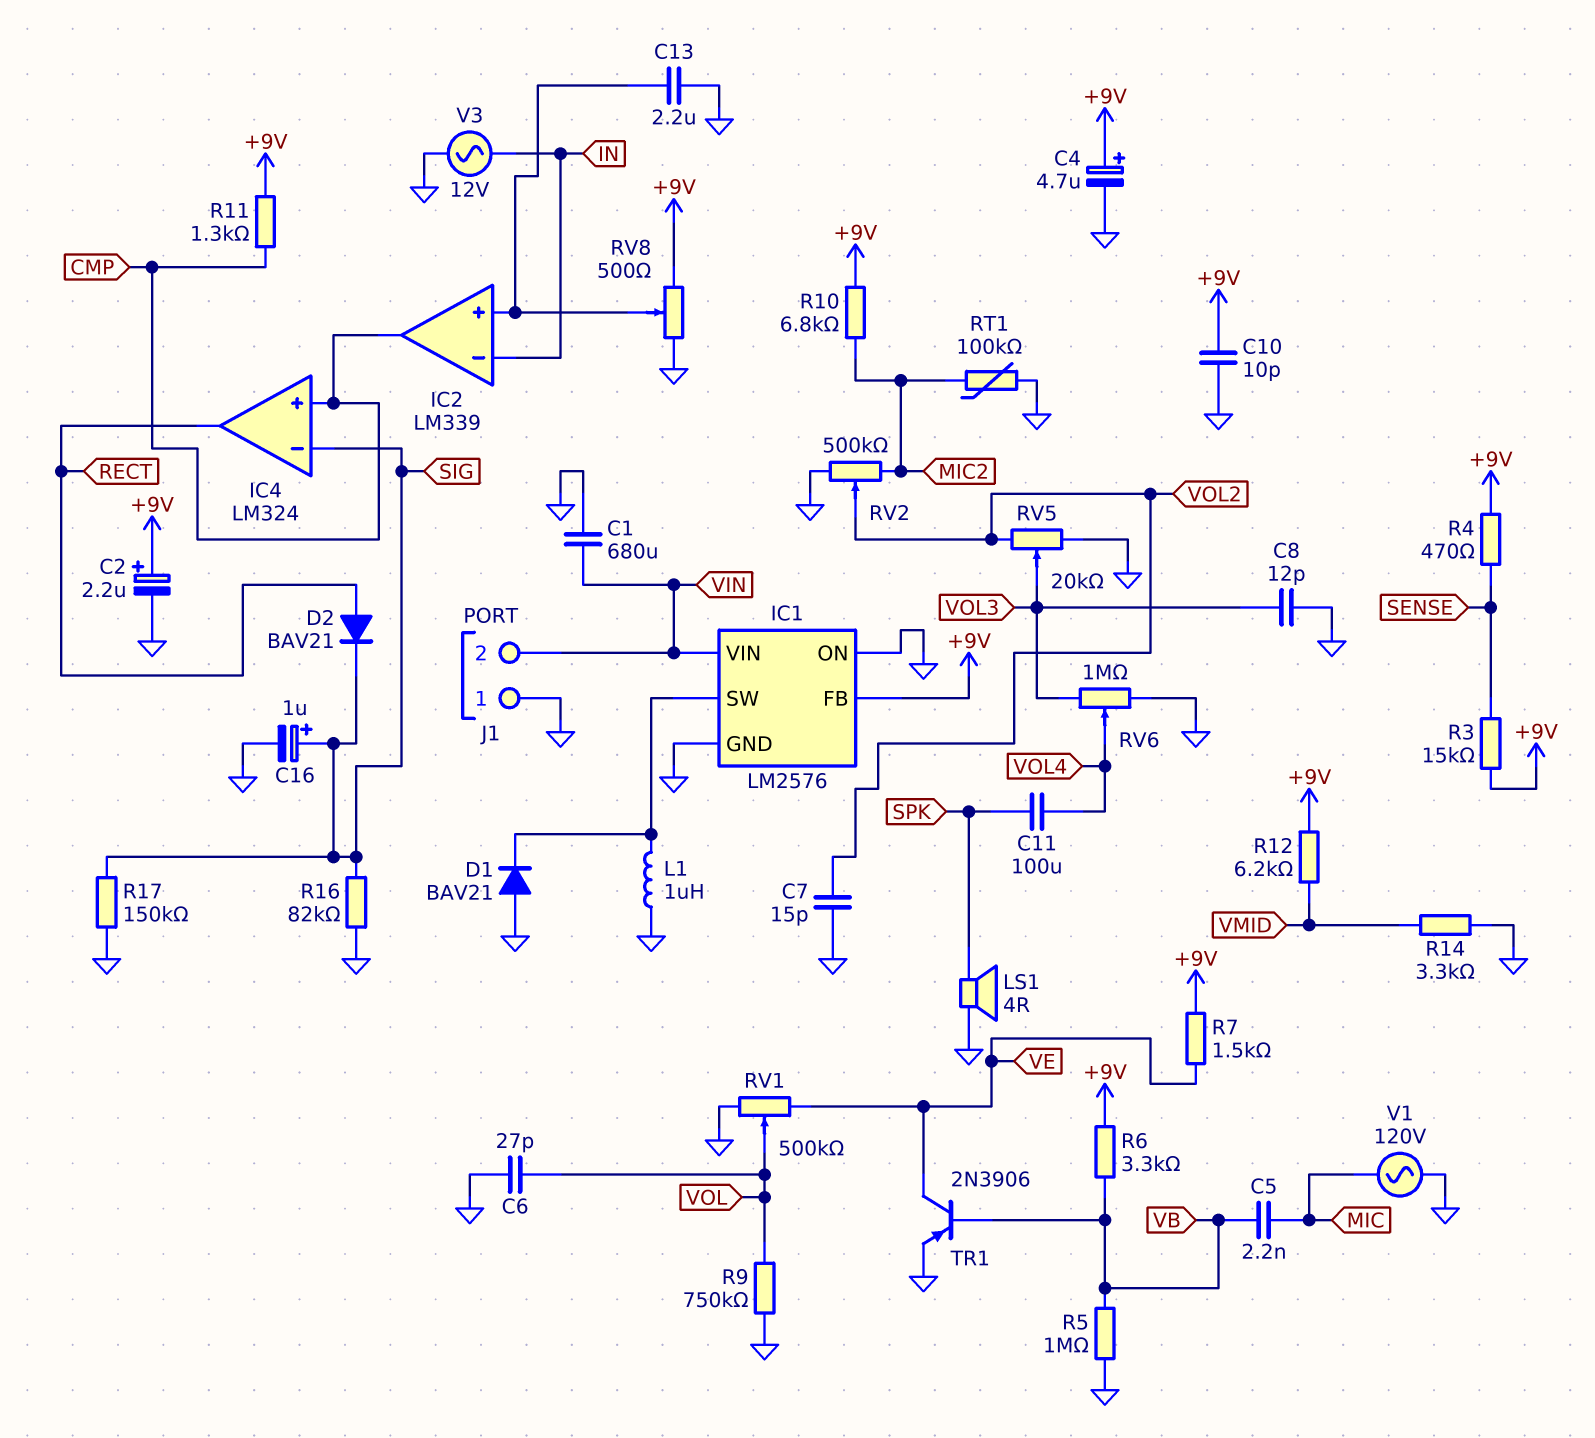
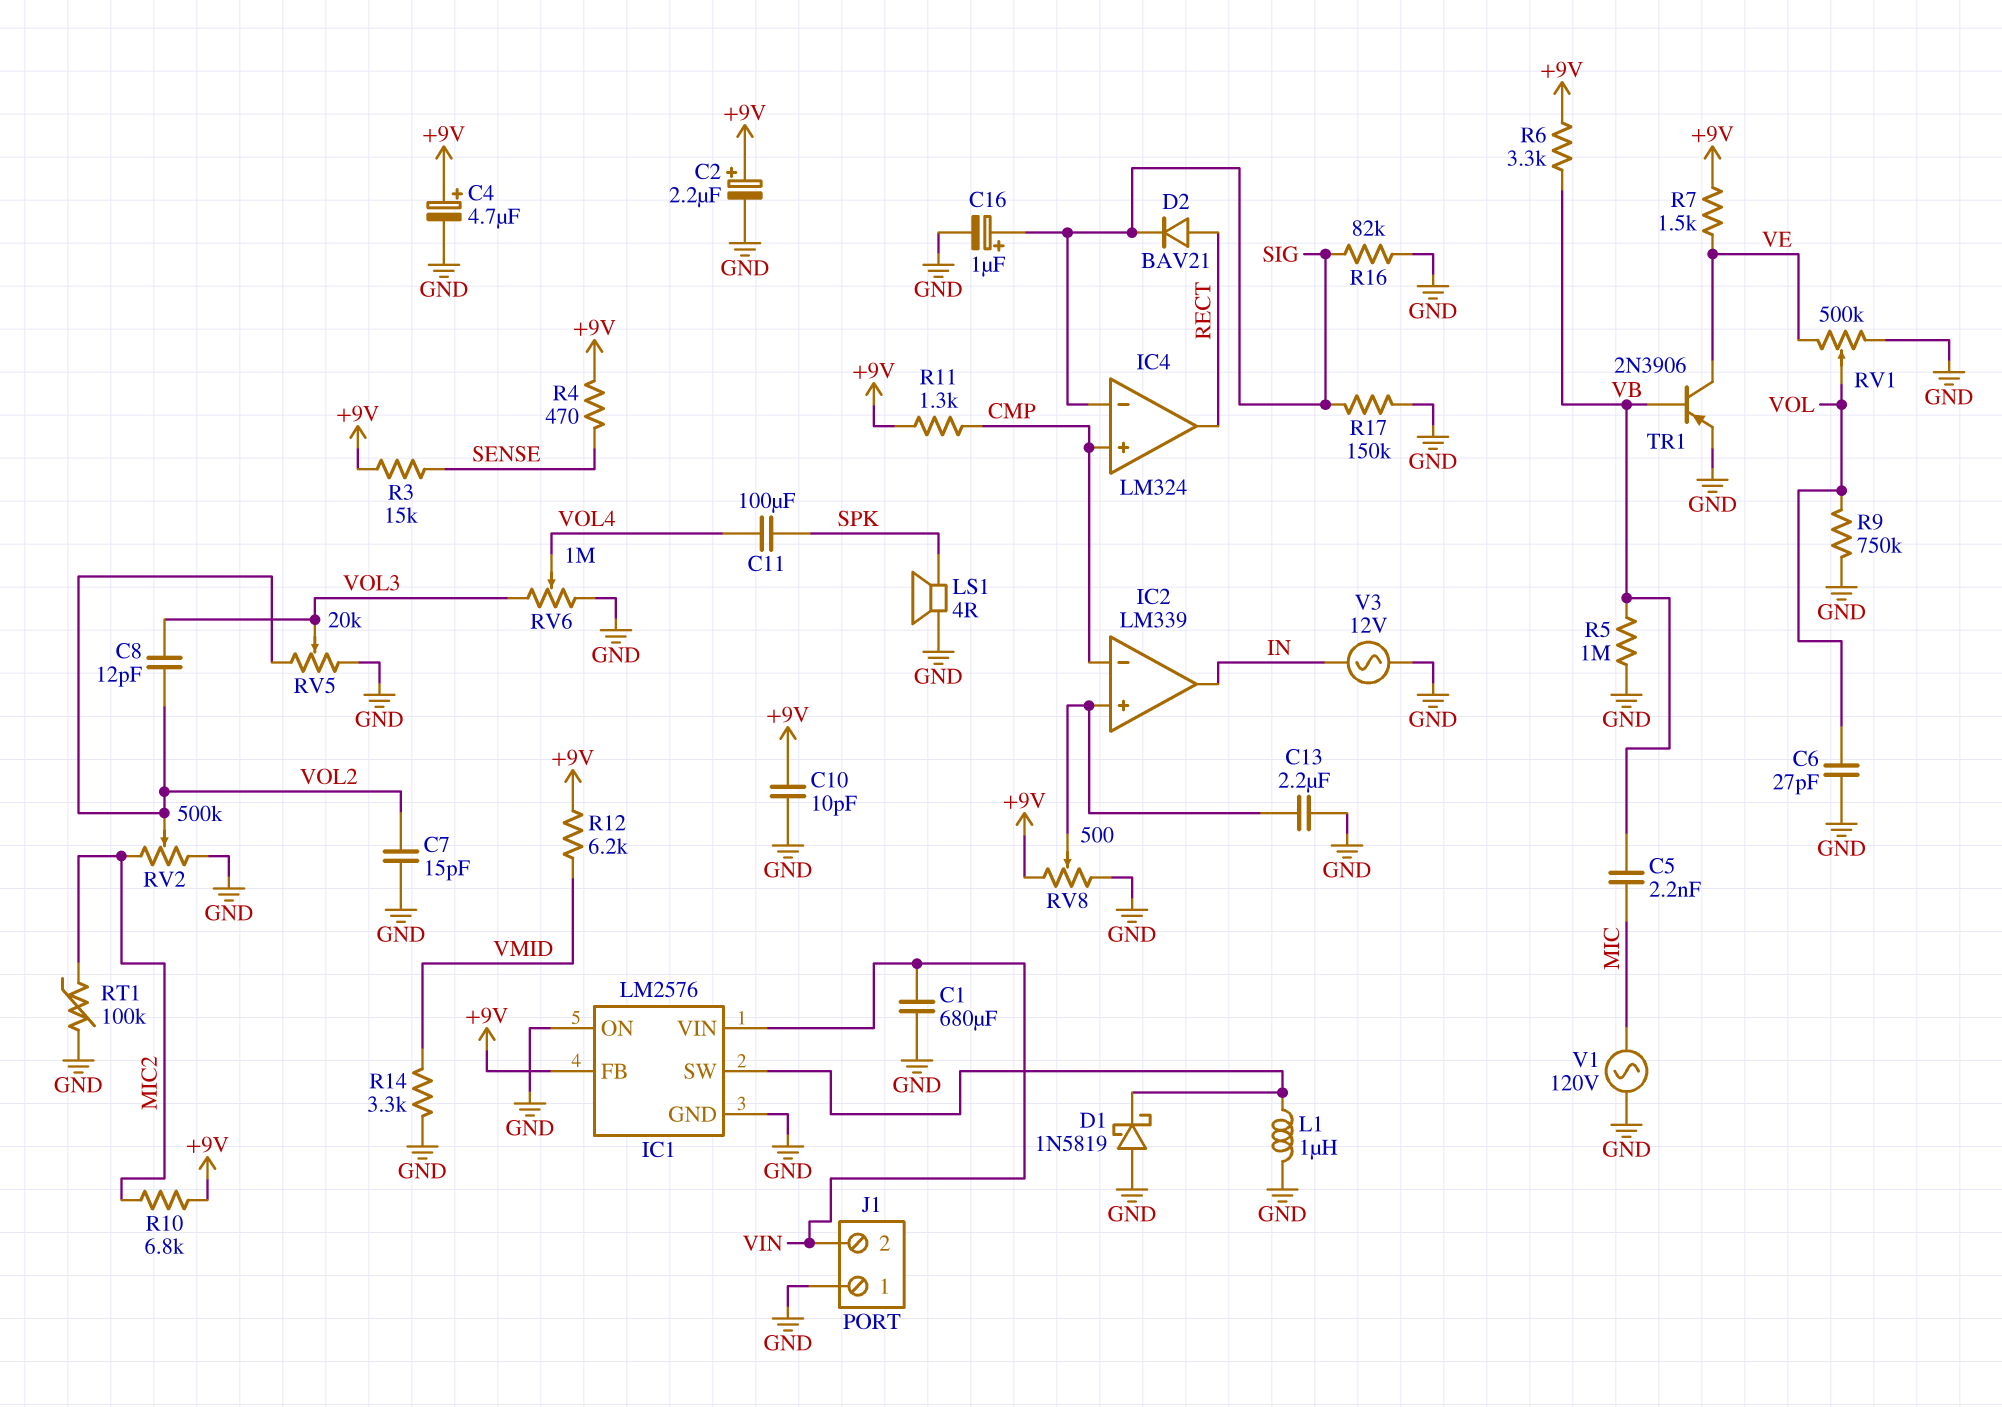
C8: 12pF (GND, VOL3) -> 12pF (VOL2, VOL3)
D1: diode BAV21 (A GND, K IC1/SW) -> schottky 1N5819 (A GND, K IC1/SW)
IC2 pin in-: IN -> CMP
IC2 pin out: CMP -> IN

